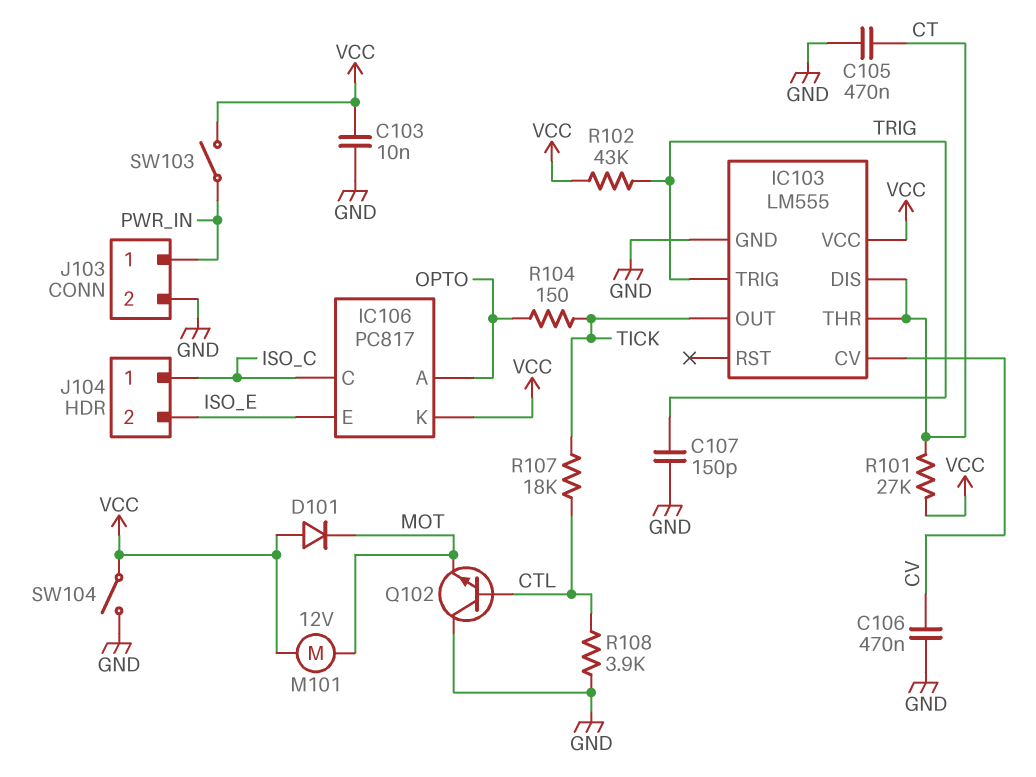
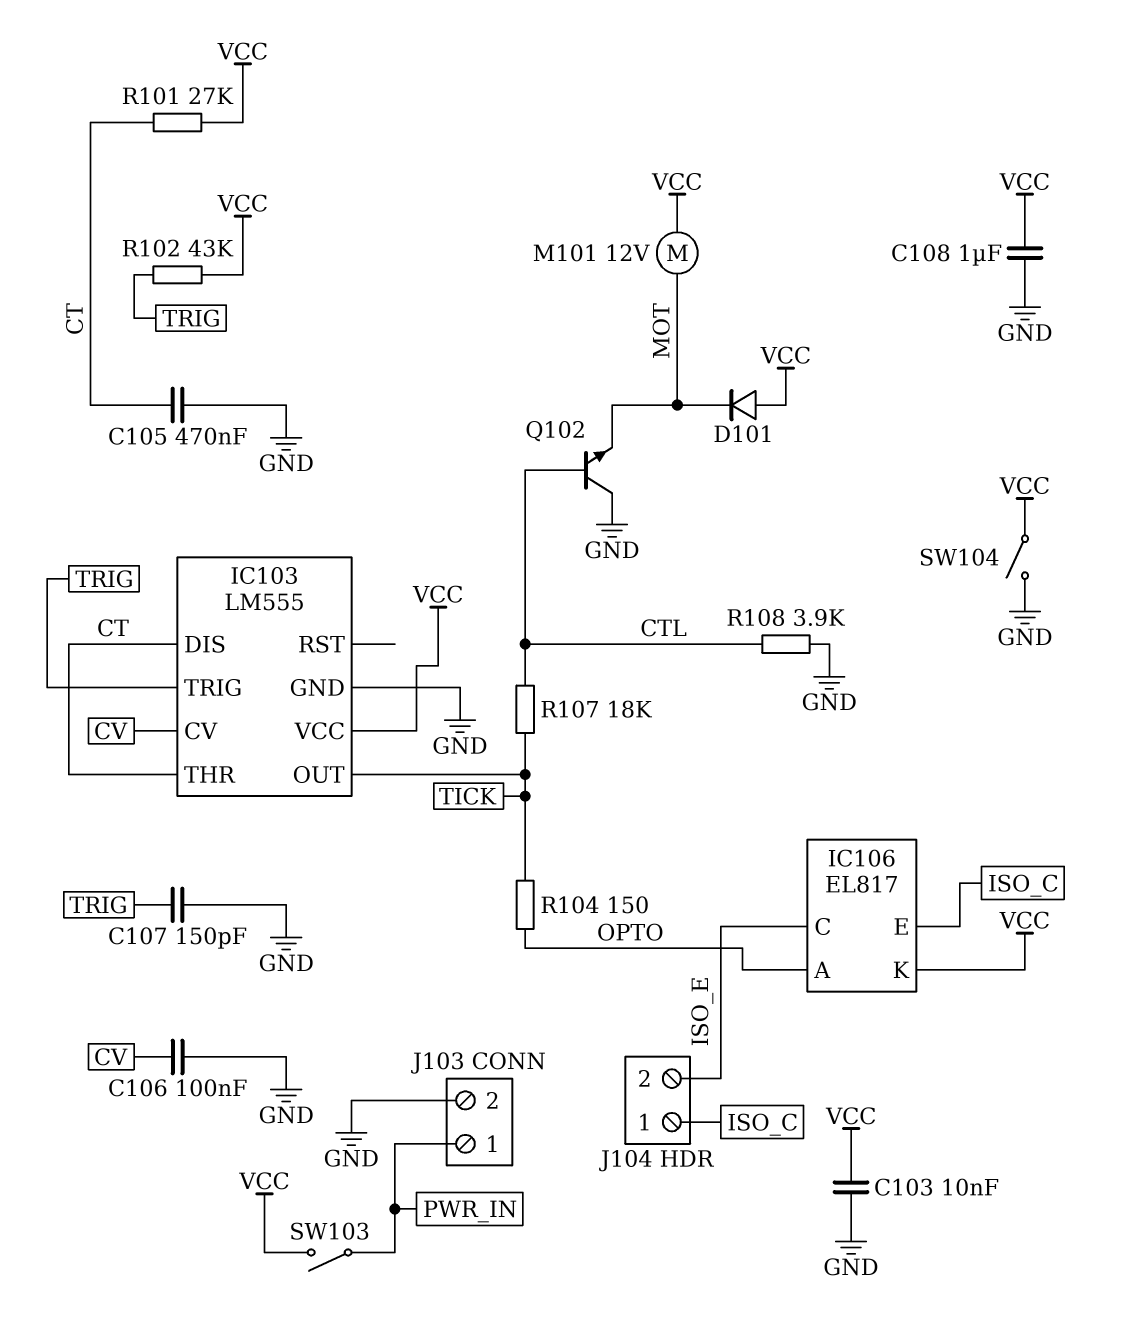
C106: 470nF (CV, GND) -> 100nF (CV, GND)
C108: none -> 1uF (GND, VCC)
IC106: PC817 -> EL817
IC106 pin C: ISO_C -> ISO_E
IC106 pin E: ISO_E -> ISO_C

